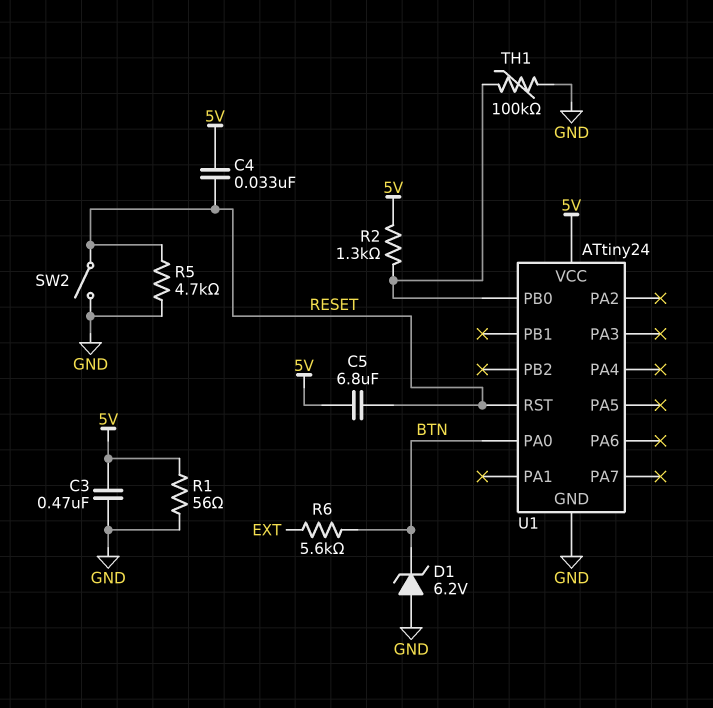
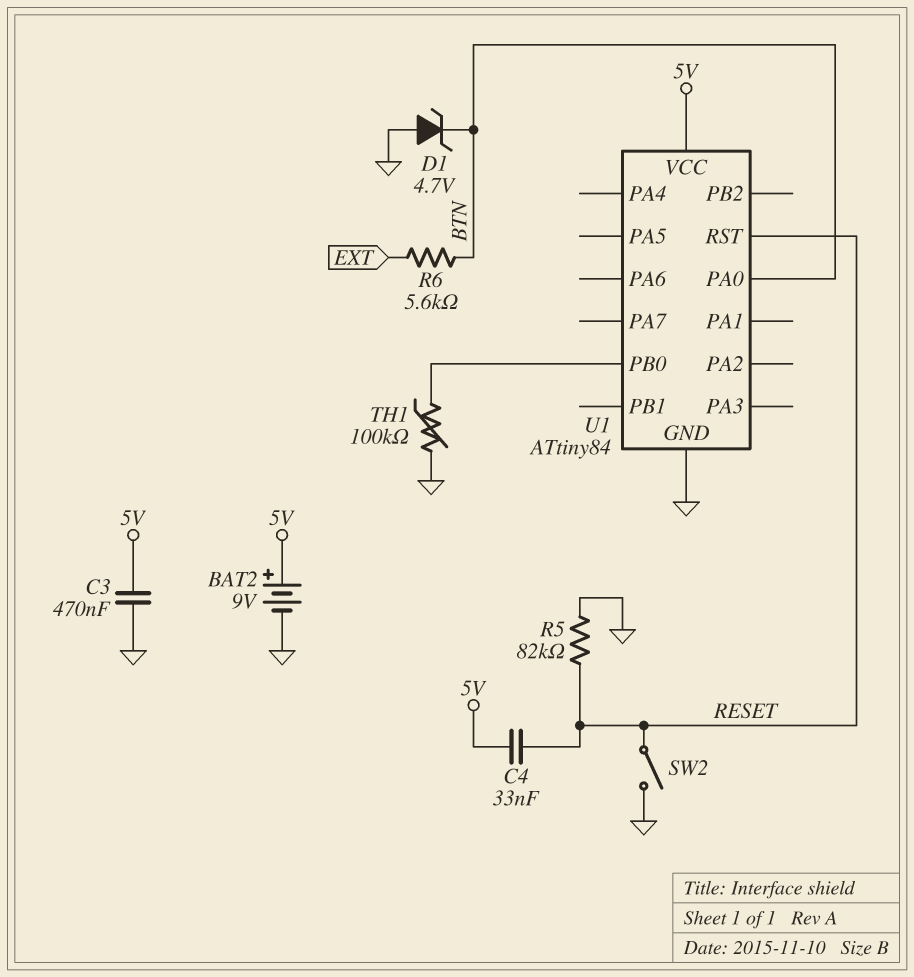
BAT2: none -> 9V (plus 5V, minus GND)
C5: 6.8uF (5V, RESET) -> none
D1: zener 6.2V (A GND, K BTN) -> zener 4.7V (A GND, K BTN)
R1: 56 (5V, GND) -> none
R2: 1.3k (5V, U1/PB0) -> none
R5: 4.7k (GND, RESET) -> 82k (GND, RESET)
U1: ATtiny24 -> ATtiny84

